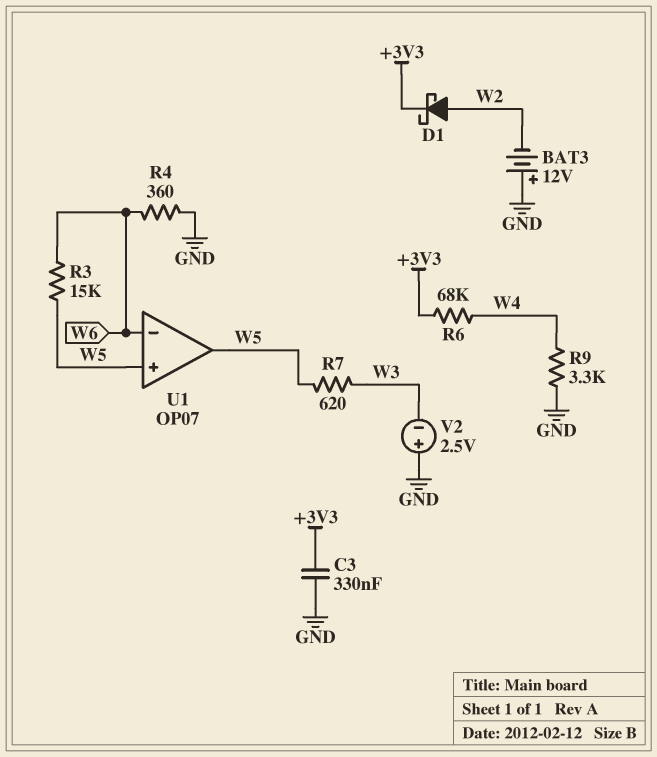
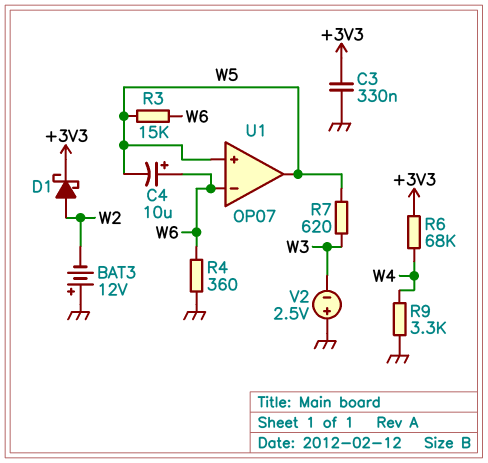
C4: none -> 10uF (plus W6, minus W5)

